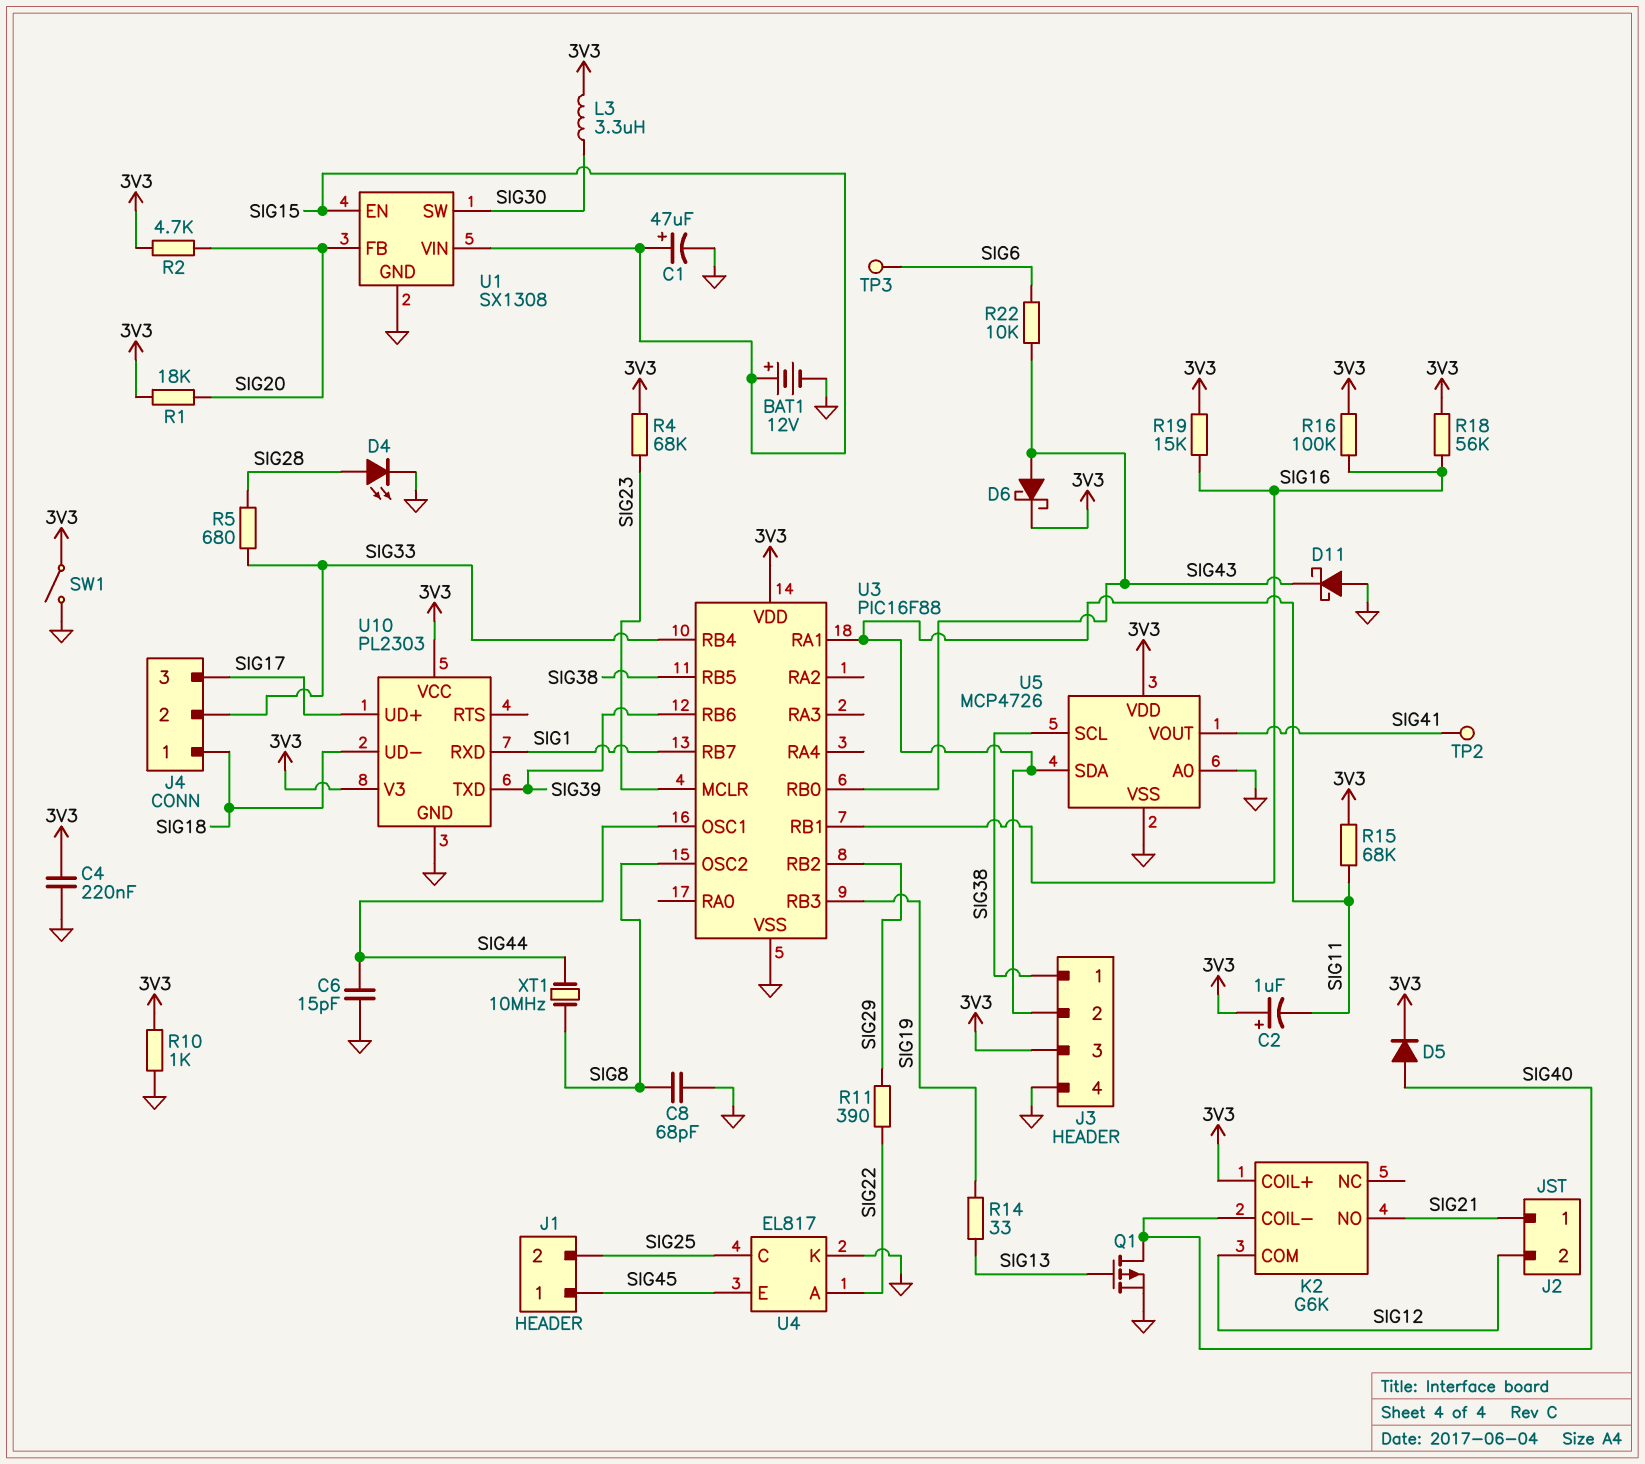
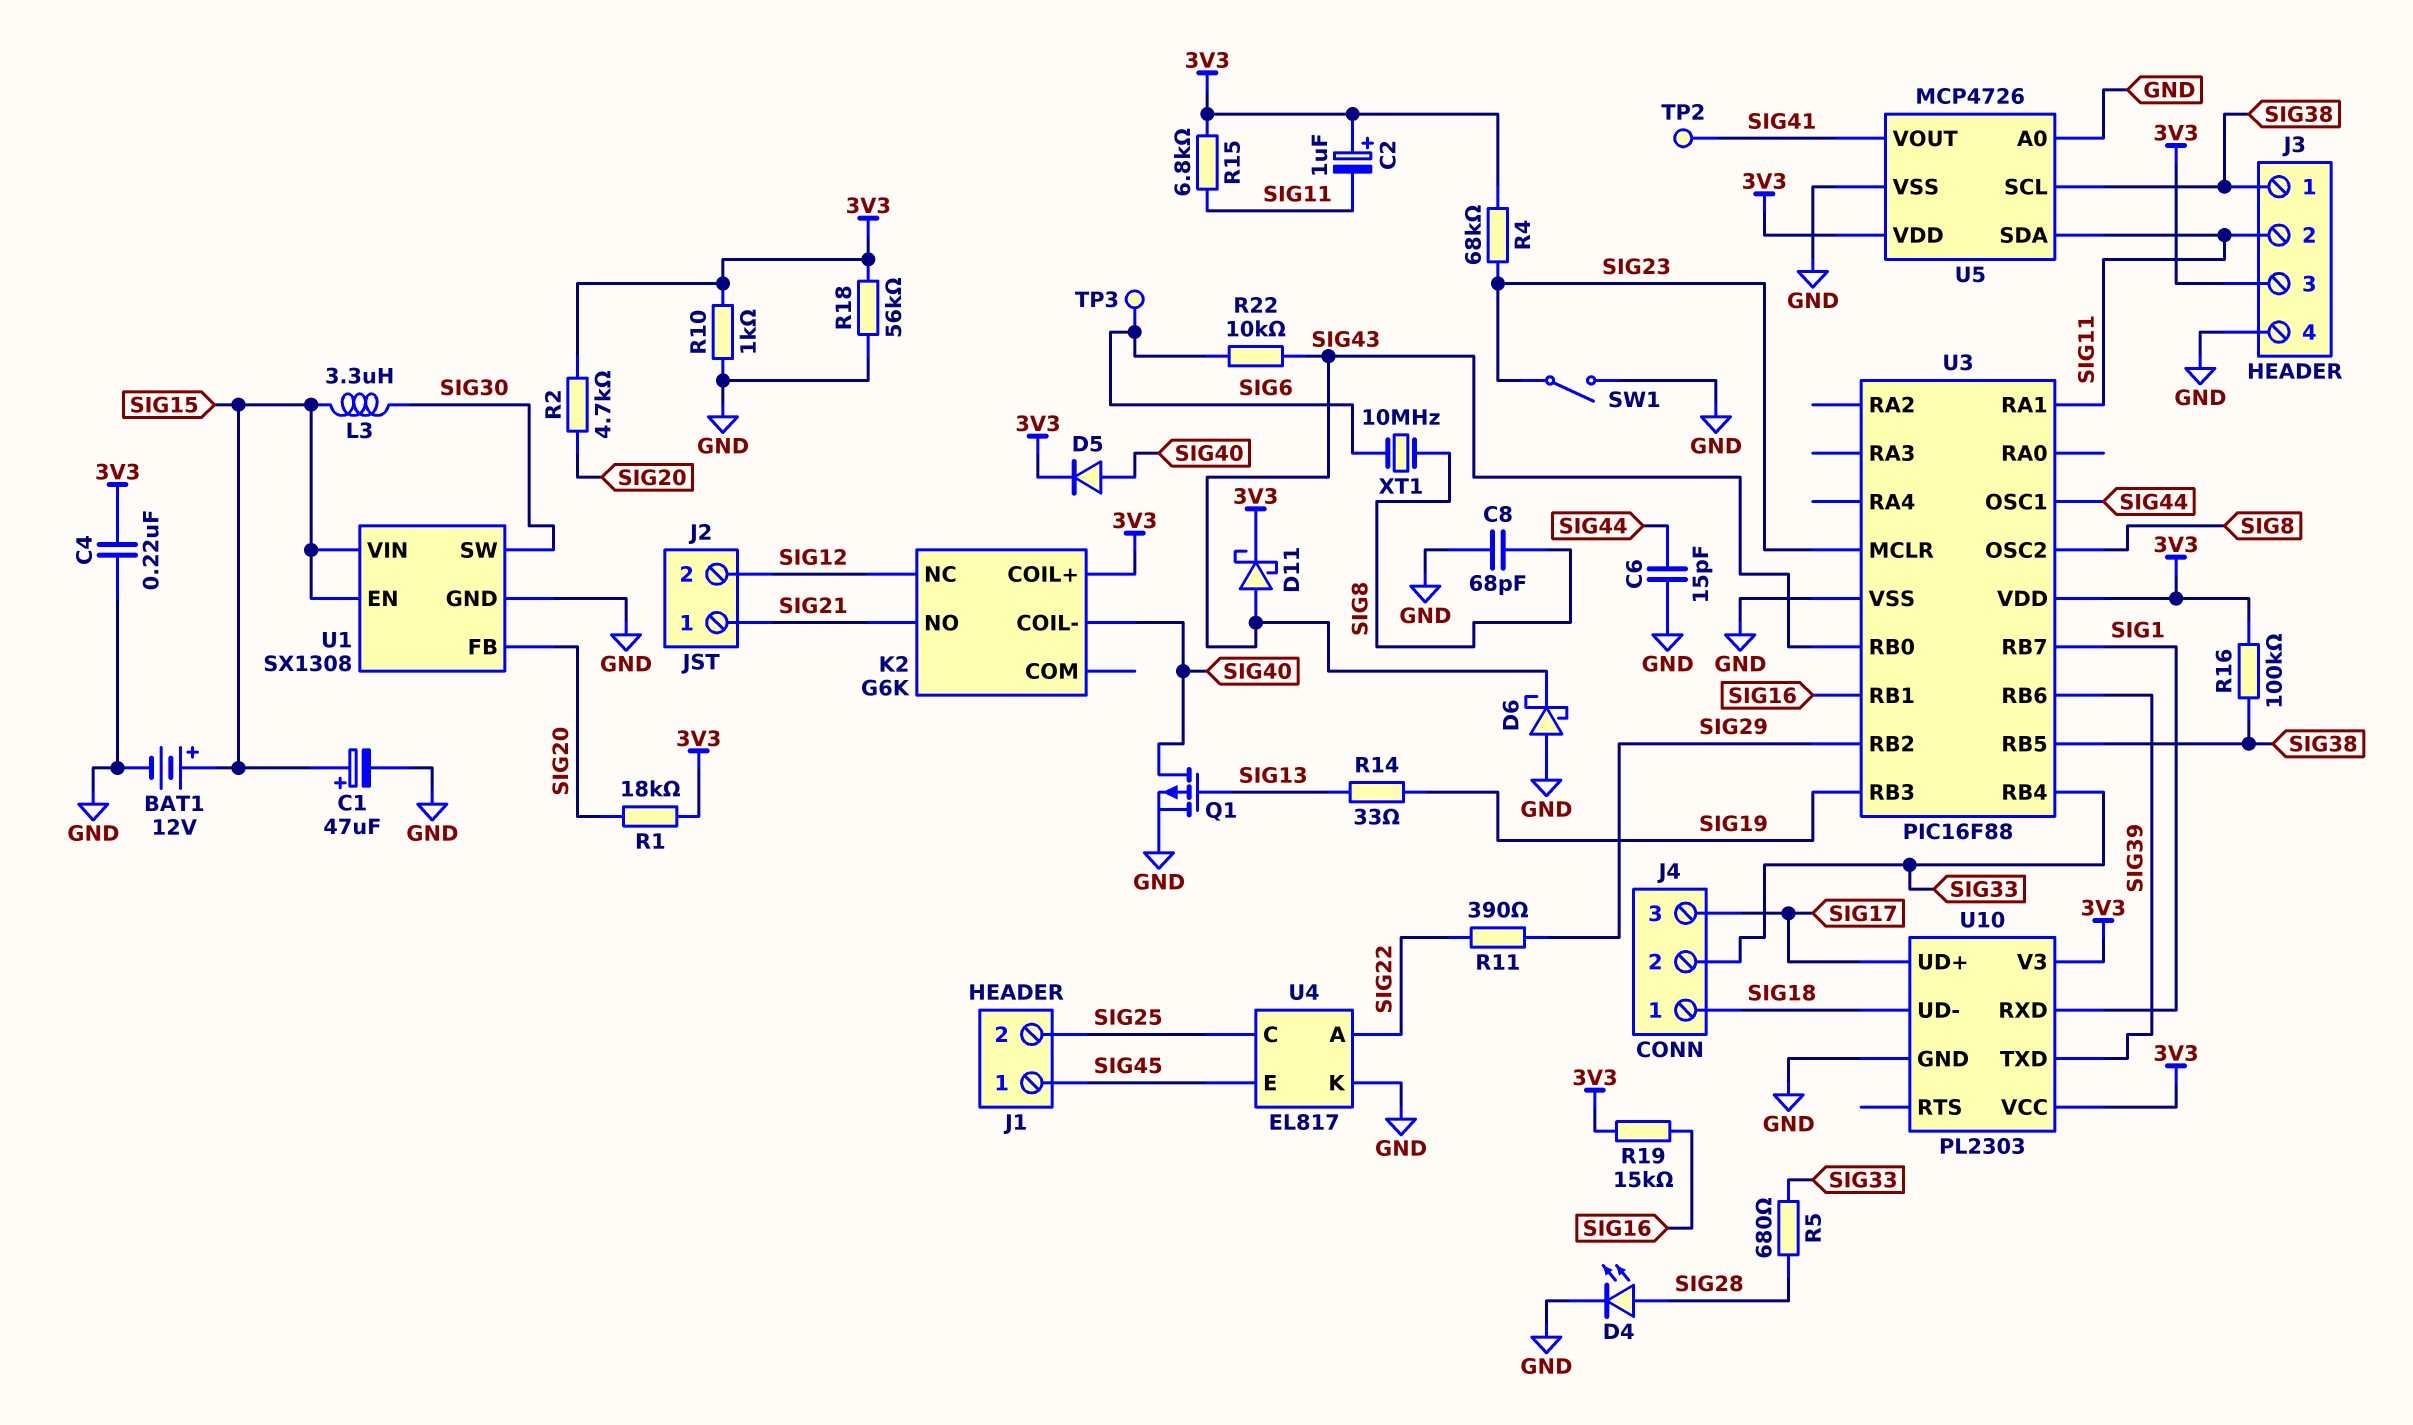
D6: schottky (A SIG43, K 3V3) -> schottky (A GND, K SIG43)
D11: schottky (A GND, K SIG43) -> schottky (A SIG43, K 3V3)
K2 pin COM: SIG12 -> none
K2 pin NC: none -> SIG12
L3: 3.3uH (3V3, SIG30) -> 3.3uH (SIG15, SIG30)
R15: 68k (3V3, SIG11) -> 6.8k (3V3, SIG11)
R16: 100k (3V3, SIG16) -> 100k (3V3, SIG38)
R18: 56k (3V3, SIG16) -> 56k (3V3, GND)
SW1: switch (3V3, GND) -> switch (GND, SIG23)
XT1: 10MHz (SIG8, SIG44) -> 10MHz (SIG6, SIG8)

